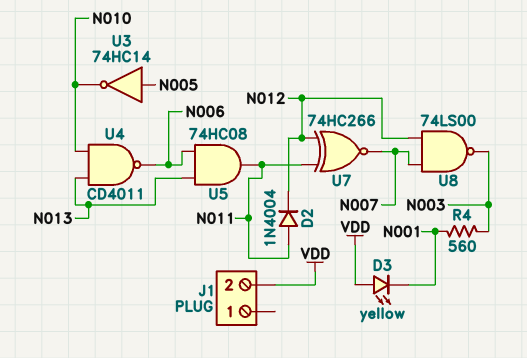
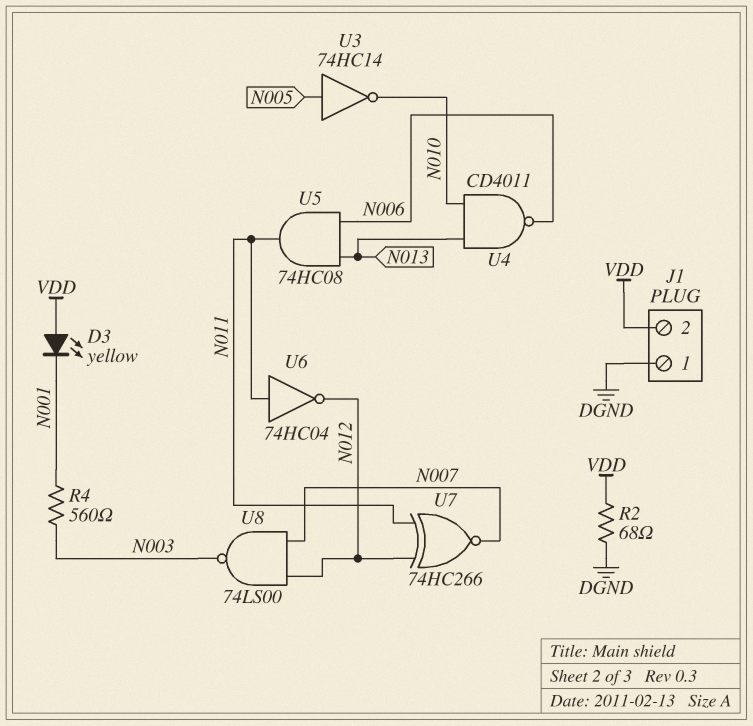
D2: diode 1N4004 (A N011, K N012) -> none
J1 pin 1: none -> DGND
R2: none -> 68 (DGND, VDD)
U6: none -> NOT 74HC04 (in N011, out N012)

